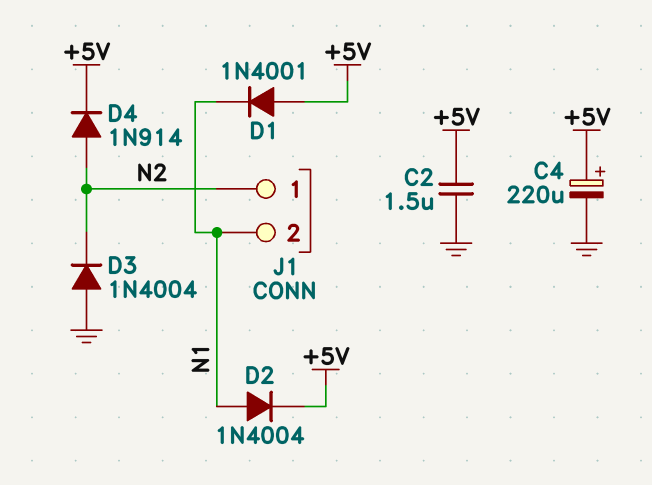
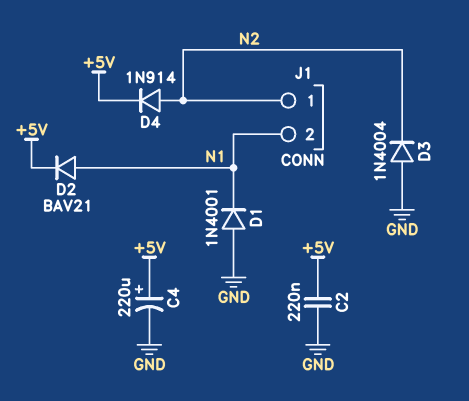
C2: 1.5uF (+5V, GND) -> 220nF (+5V, GND)
D1: diode 1N4001 (A +5V, K N1) -> diode 1N4001 (A GND, K N1)
D2: diode 1N4004 (A N1, K +5V) -> diode BAV21 (A N1, K +5V)

